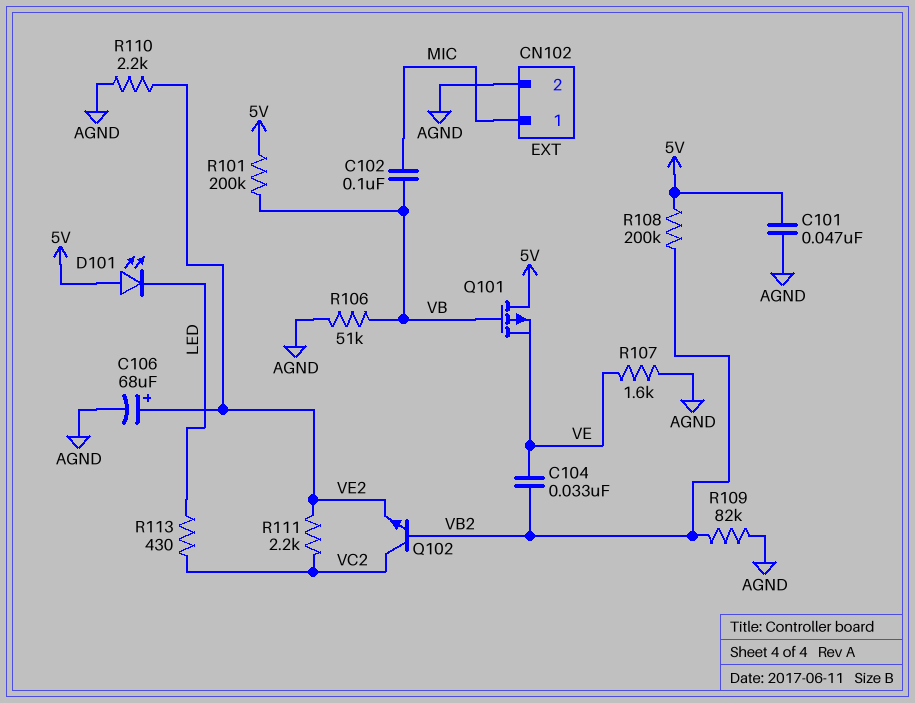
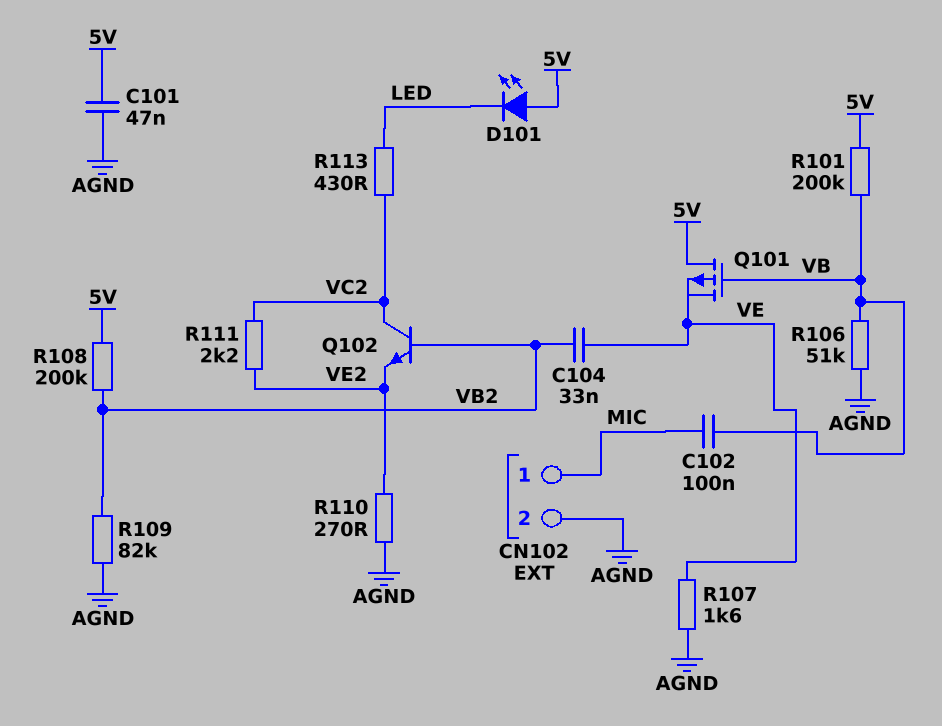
C106: 68uF (plus VE2, minus AGND) -> none
R110: 2.2k (AGND, VE2) -> 270 (AGND, VE2)

